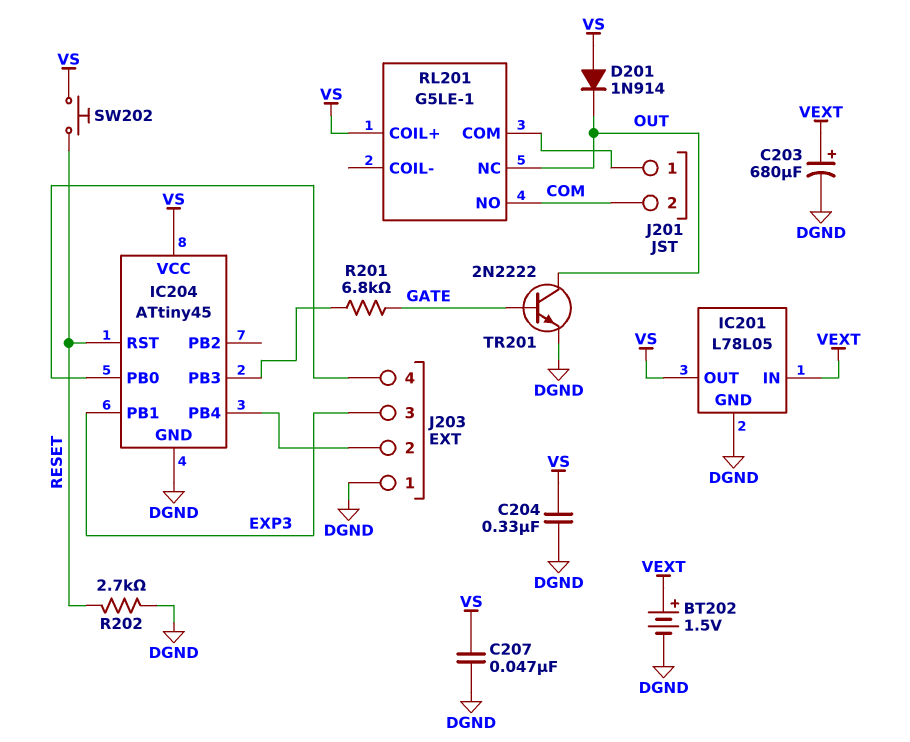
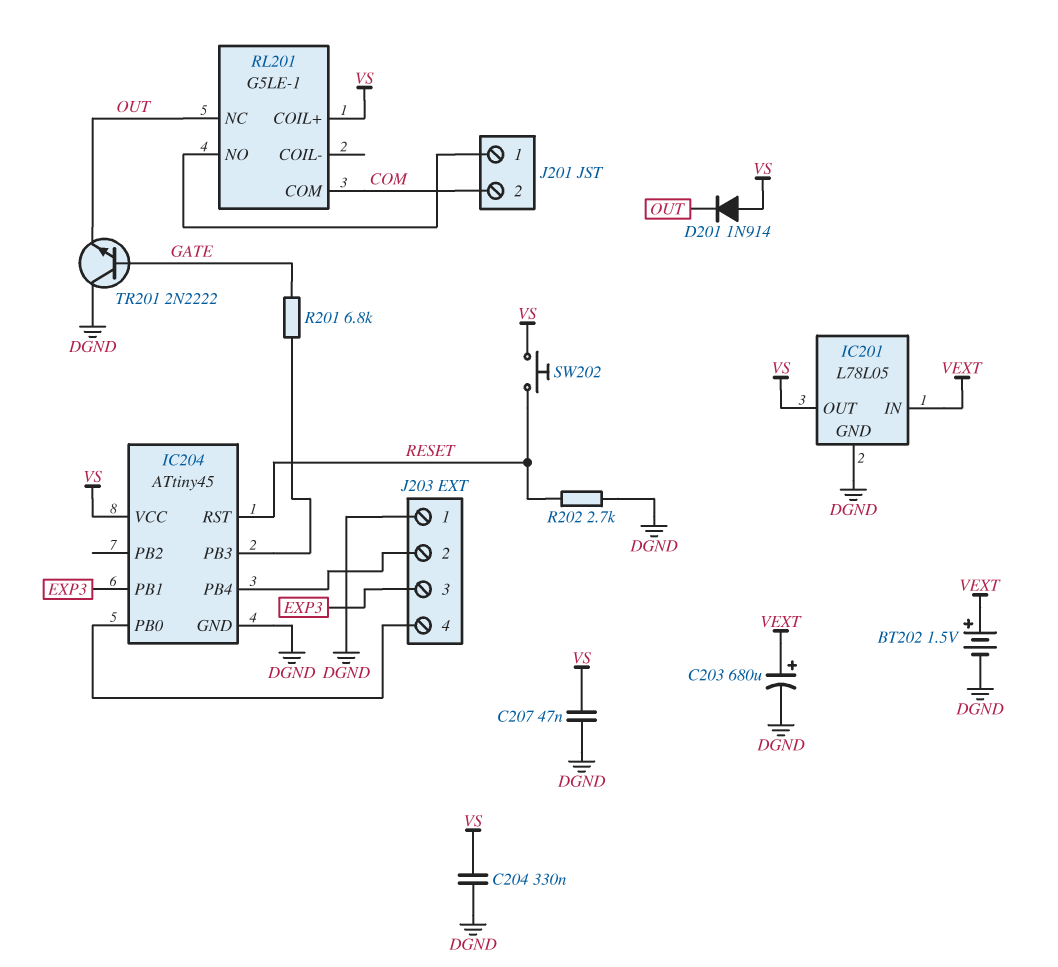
RL201 pin COM: J201/1 -> COM
RL201 pin NO: COM -> J201/1
TR201: NPN 2N2222 (B GATE, C OUT, E DGND) -> NPN 2N2222 (B GATE, C DGND, E OUT)

